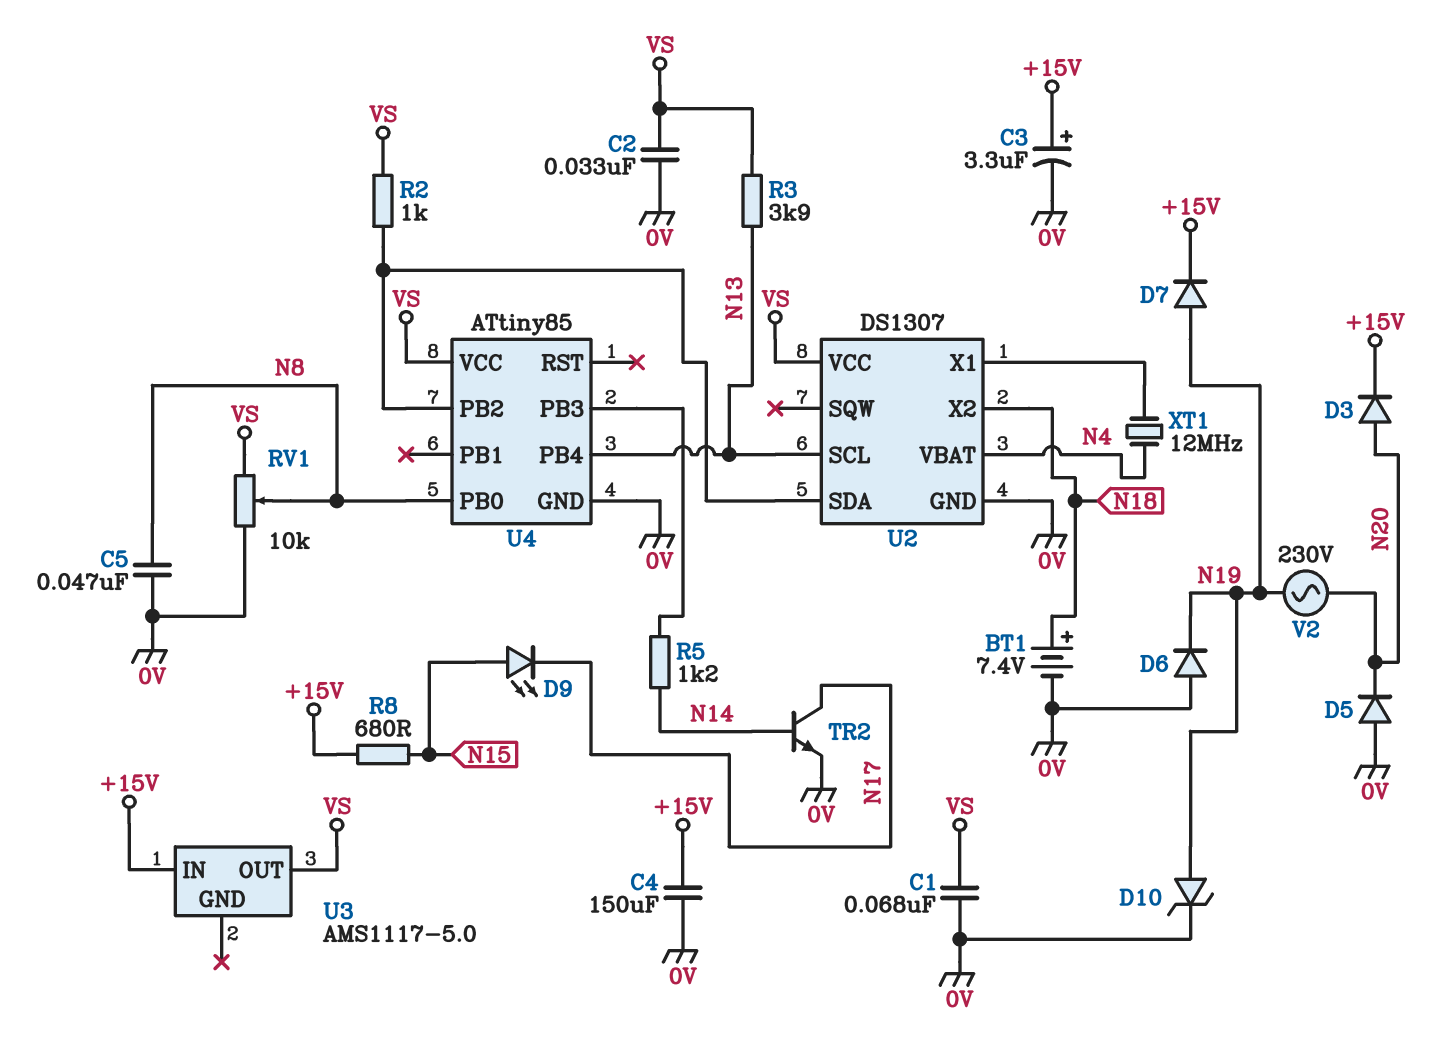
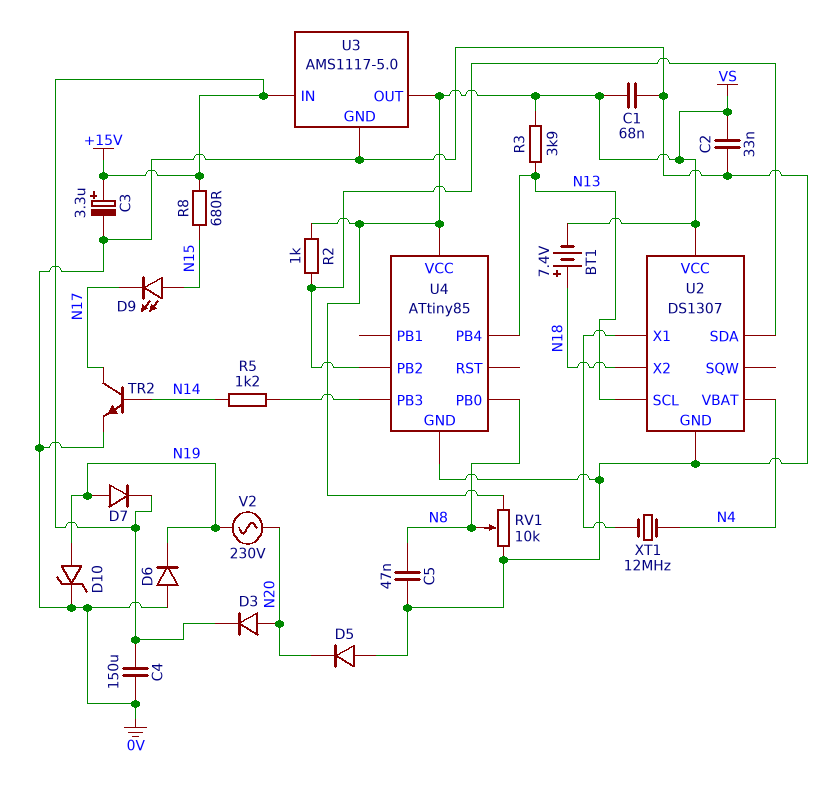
BT1: 7.4V (plus N18, minus 0V) -> 7.4V (plus N18, minus VS)
U3 pin GND: none -> 0V

